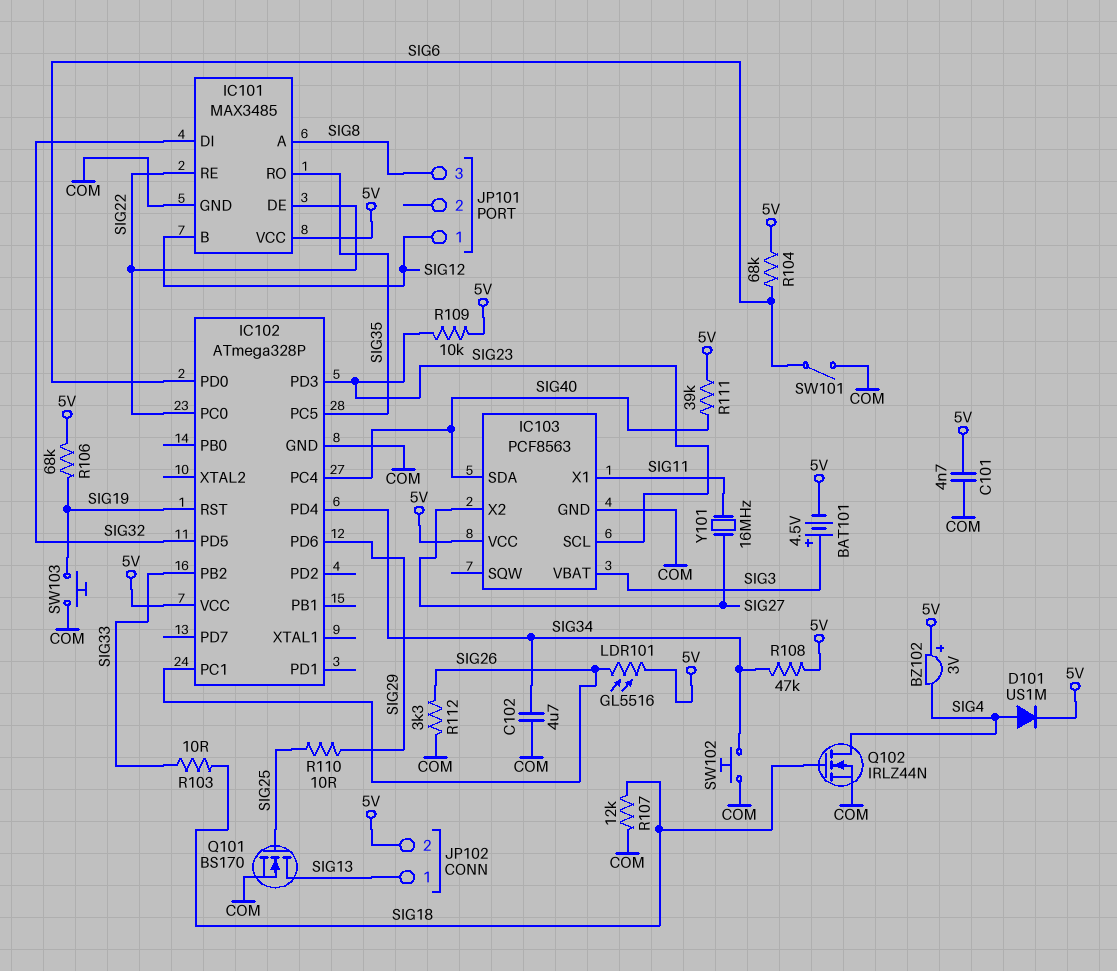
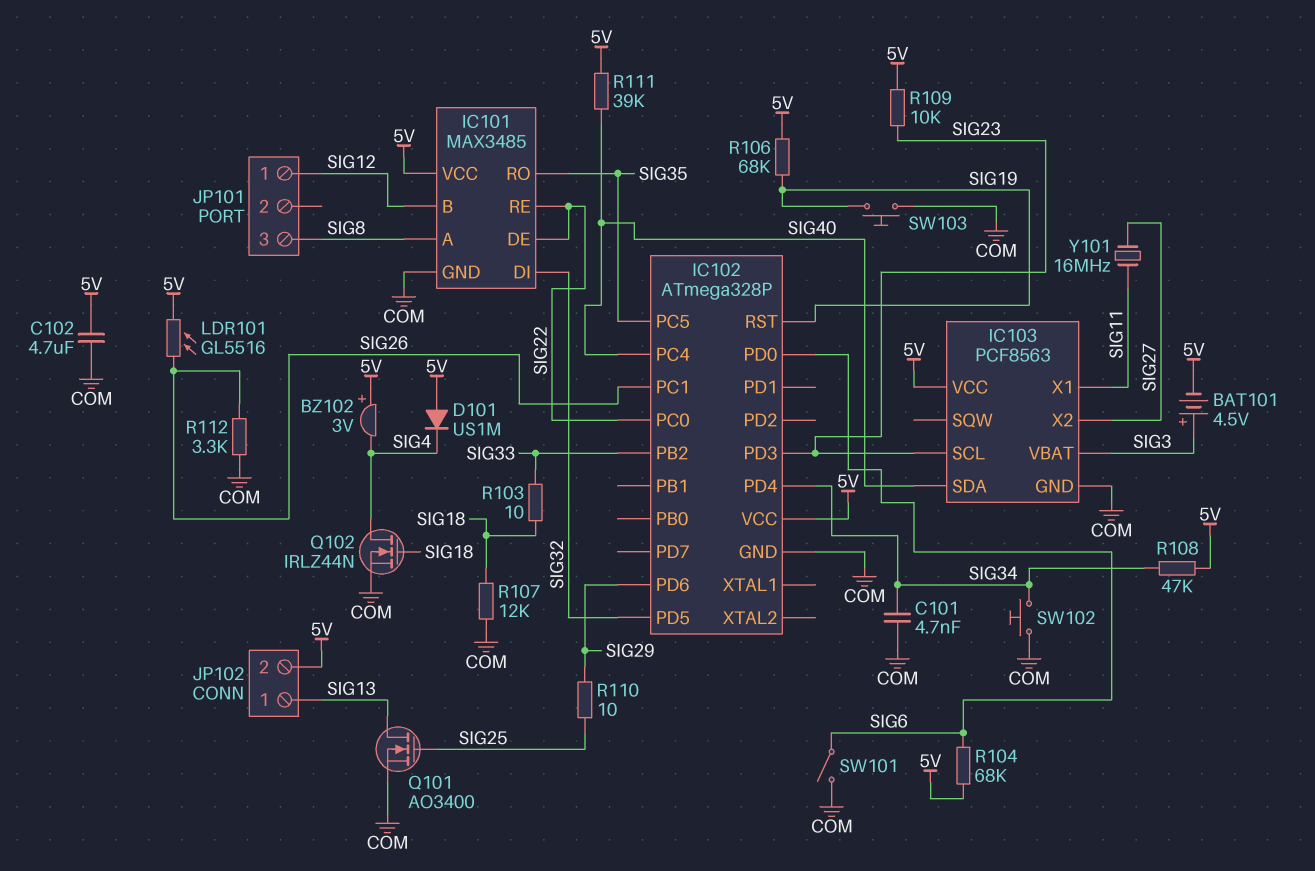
C101: 4.7nF (5V, COM) -> 4.7nF (COM, SIG34)
C102: 4.7uF (COM, SIG34) -> 4.7uF (5V, COM)
D101: diode US1M (A SIG4, K 5V) -> diode US1M (A 5V, K SIG4)
Q101: NMOS BS170 (G SIG25, D SIG13, S COM) -> NMOS AO3400 (G SIG25, D SIG13, S COM)

